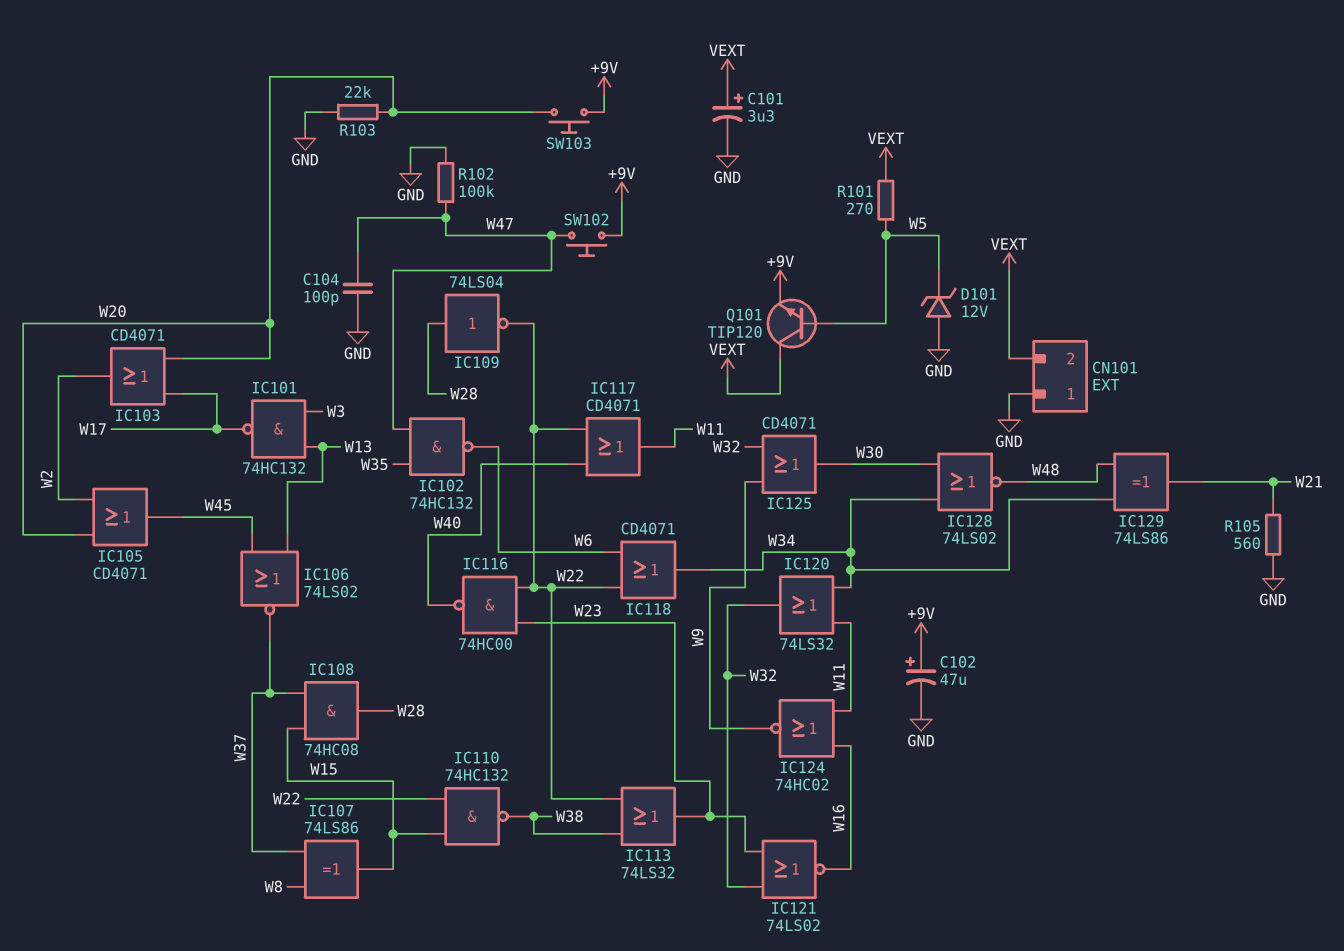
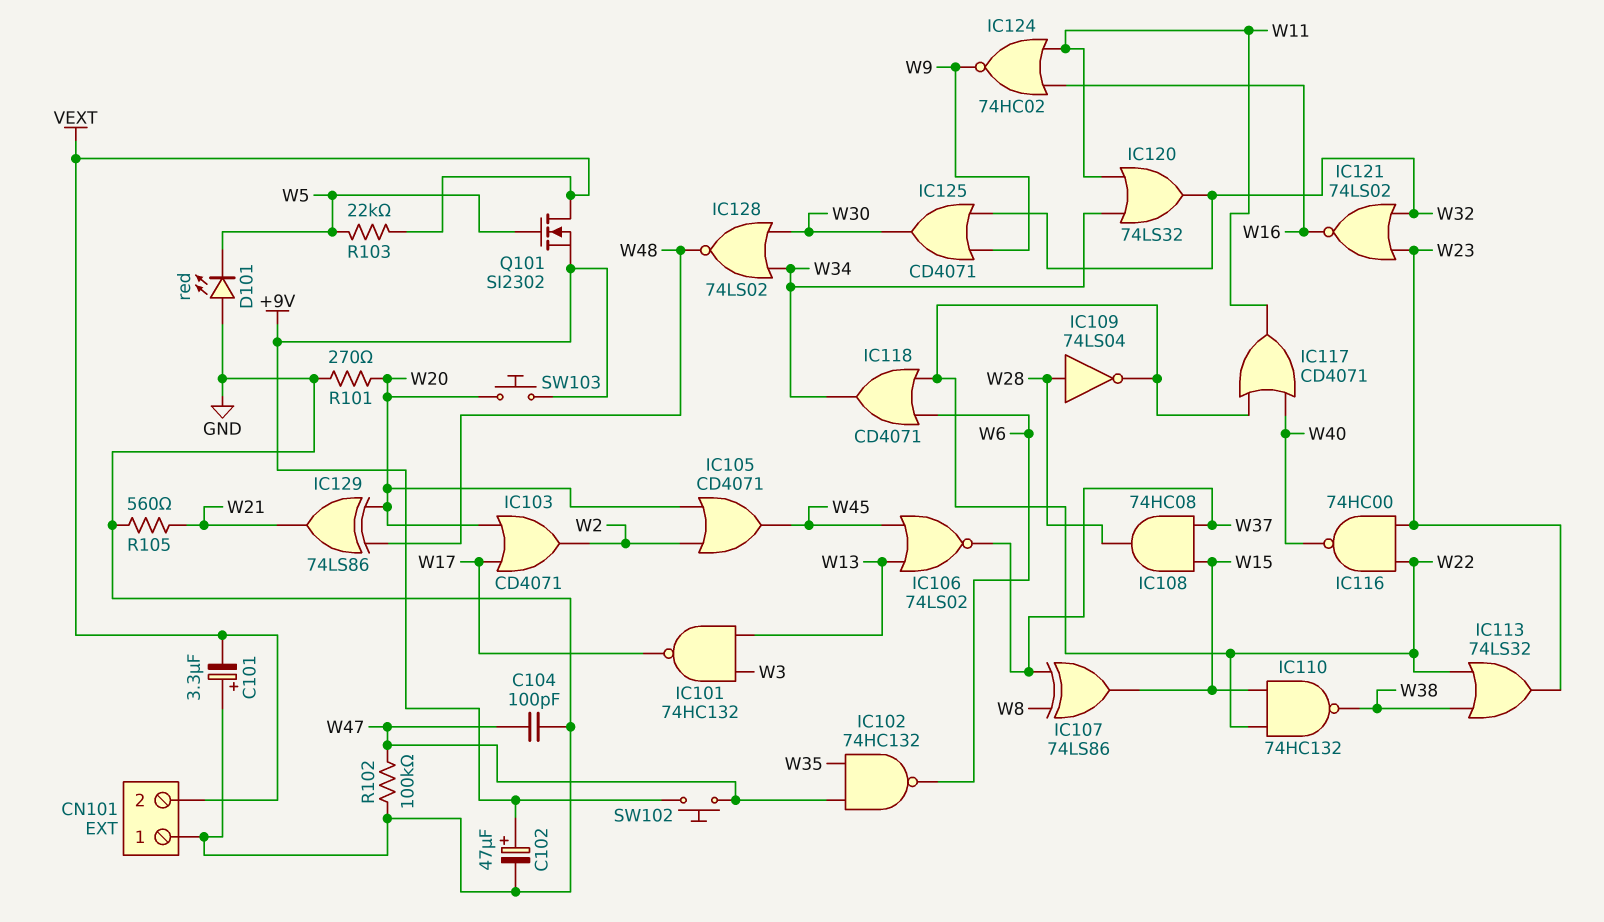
C101: 3.3uF (plus VEXT, minus GND) -> 3.3uF (plus GND, minus VEXT)
D101: zener 12V (A GND, K W5) -> LED red (A GND, K W5)
IC129: XOR 74LS86 (in W34, in W48, out W21) -> XOR 74LS86 (in W20, in W48, out W21)
Q101: NPN TIP120 (B W5, C VEXT, E +9V) -> NMOS SI2302 (G W5, D VEXT, S +9V)
R101: 270 (VEXT, W5) -> 270 (GND, W20)
R103: 22k (GND, W20) -> 22k (VEXT, W5)

